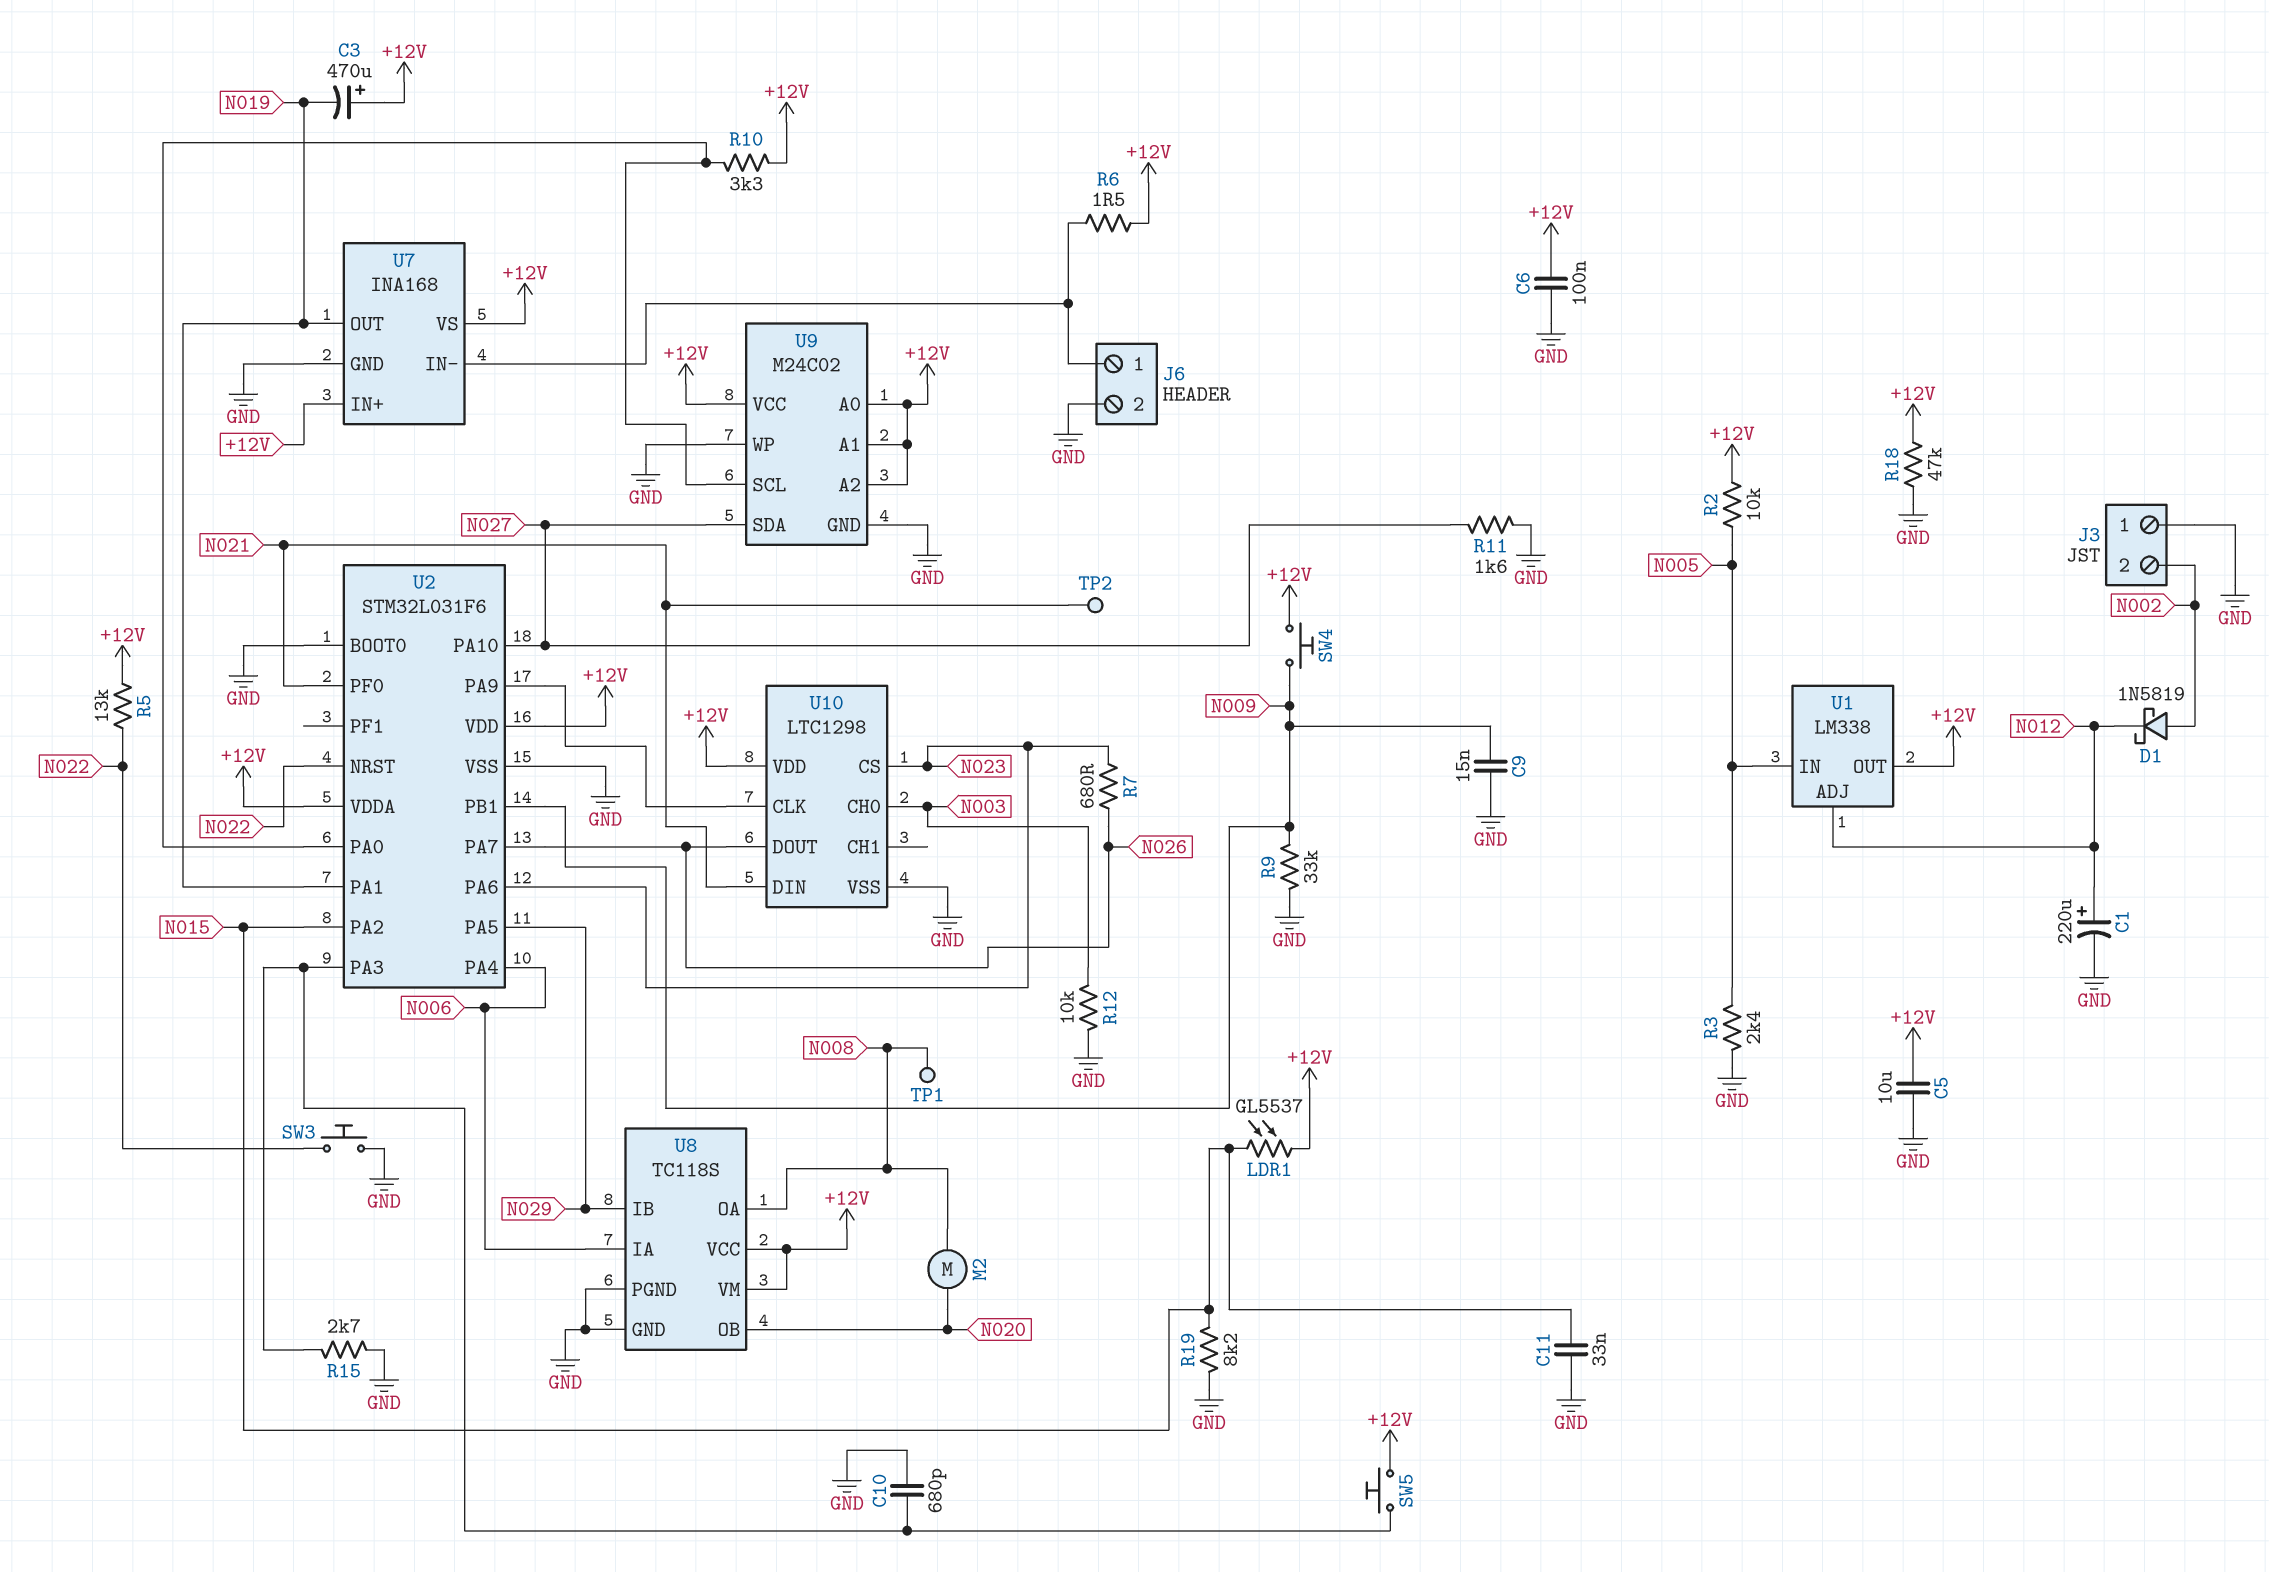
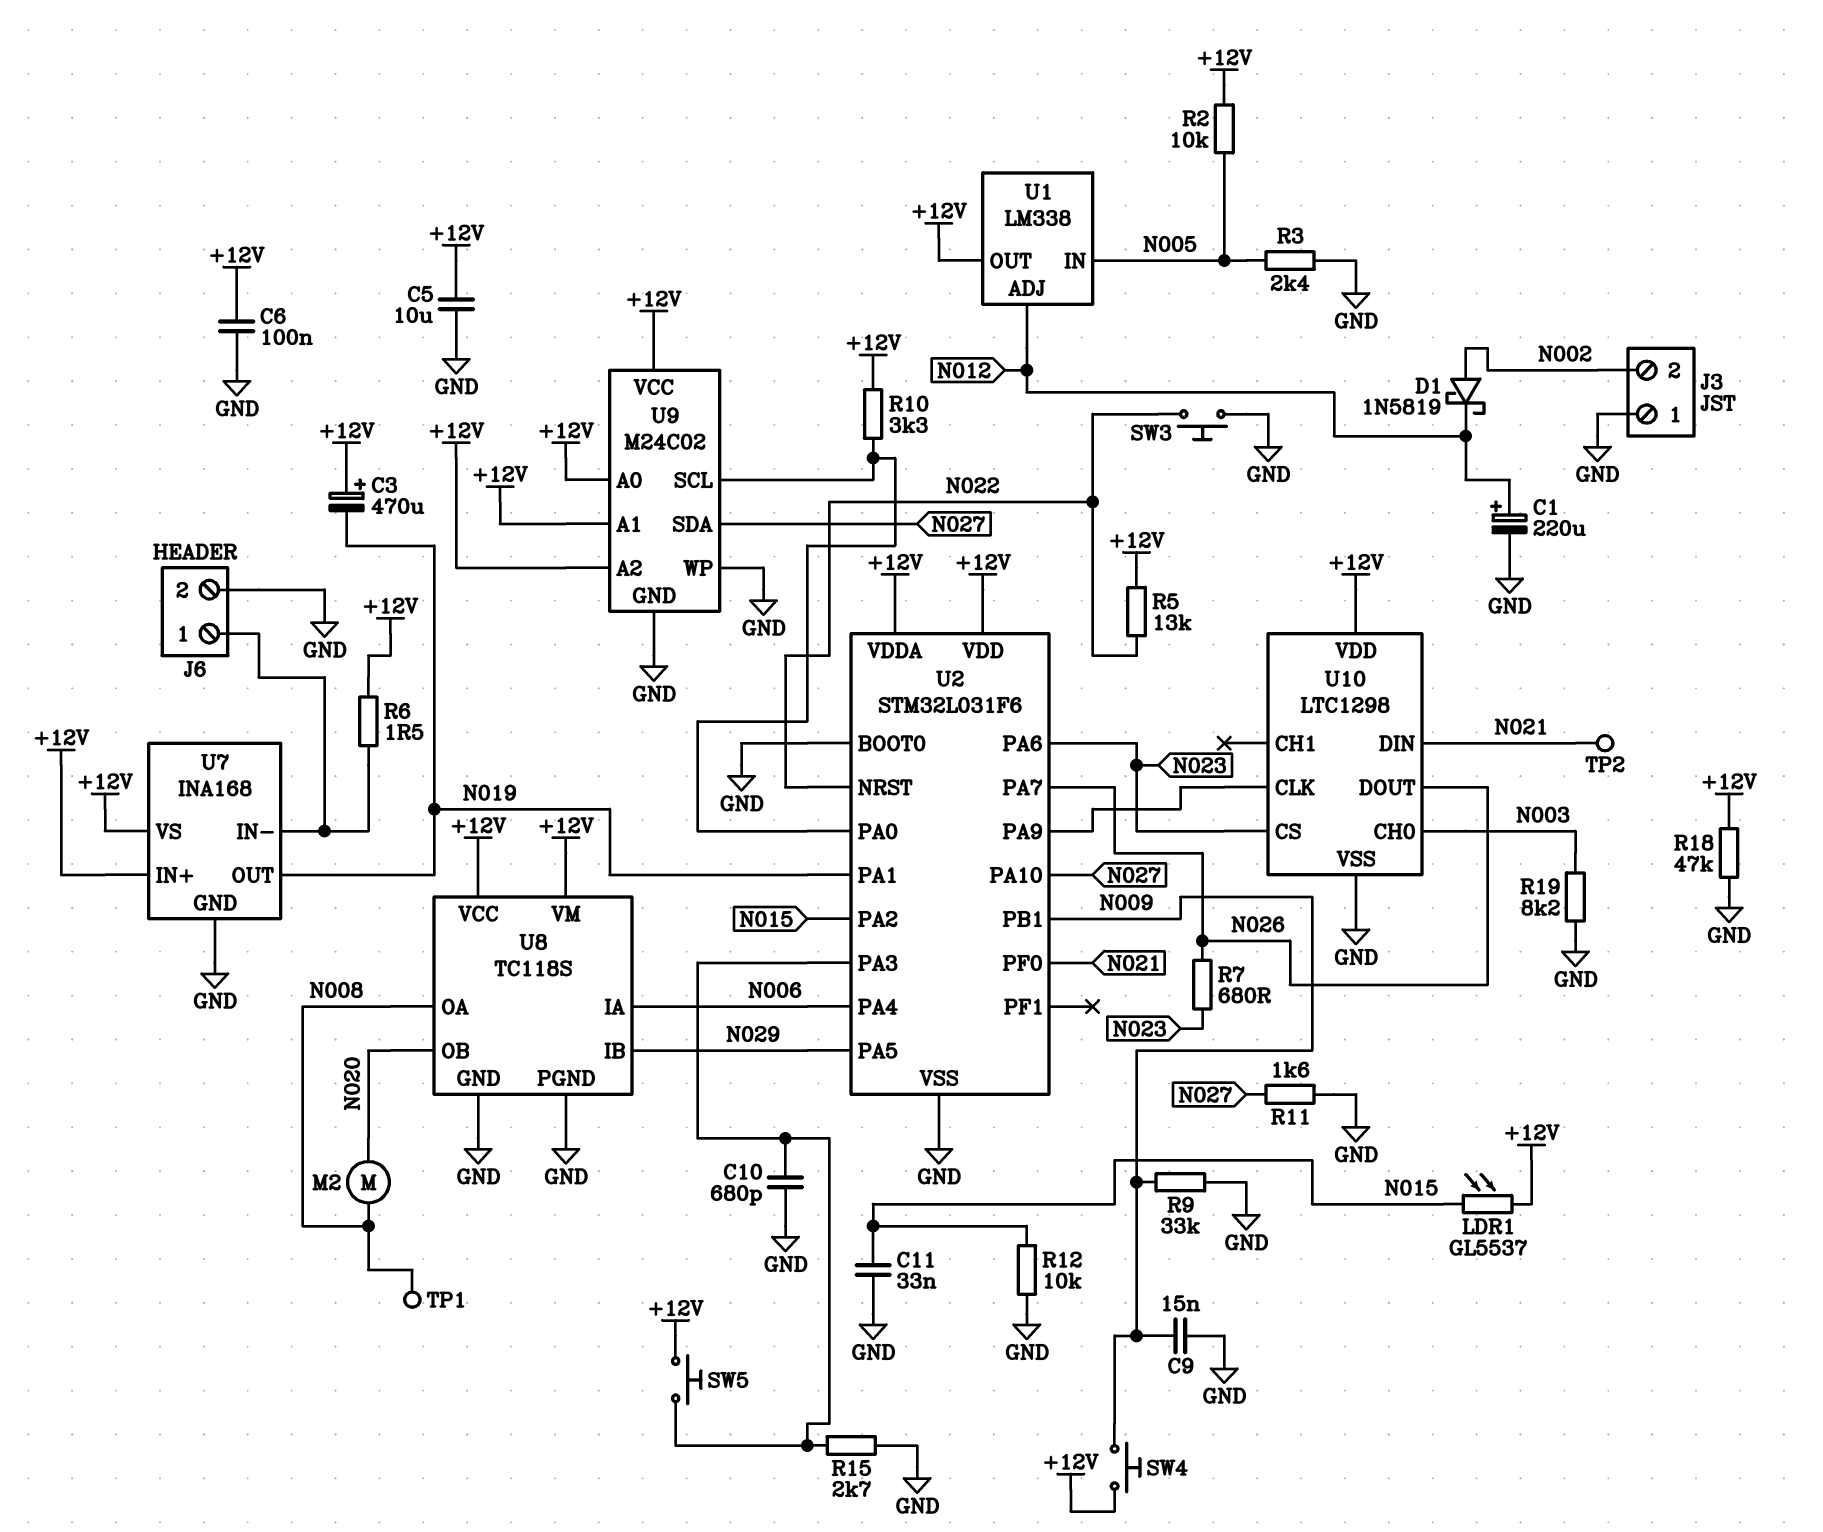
R12: 10k (GND, N003) -> 10k (GND, N015)
R19: 8.2k (GND, N015) -> 8.2k (GND, N003)

